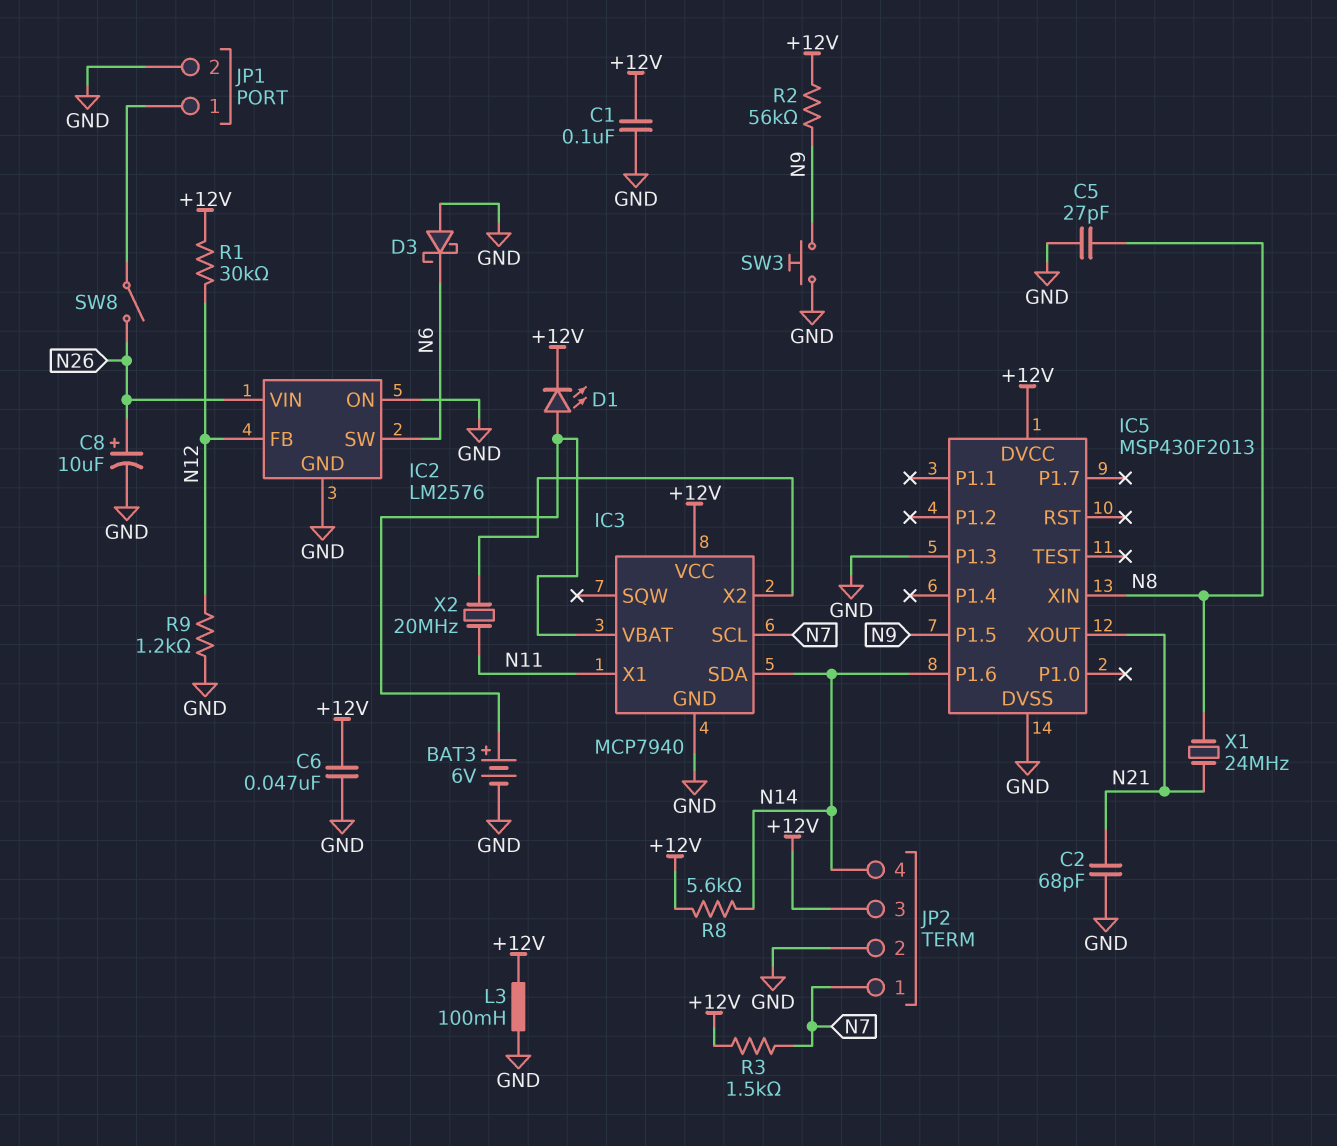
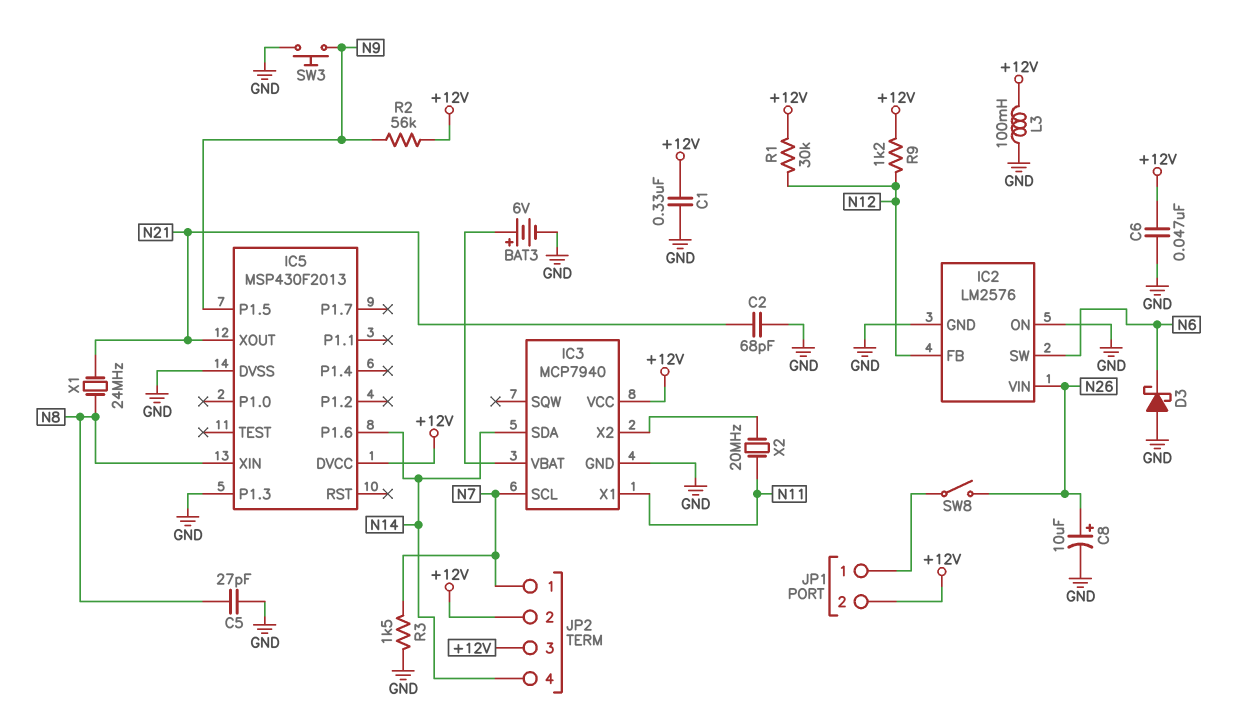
C1: 100nF (+12V, GND) -> 330nF (+12V, GND)
D1: LED (A IC3/VBAT, K +12V) -> none
JP1 pin 2: GND -> +12V
JP2 pin 2: GND -> +12V
R3: 1.5k (+12V, N7) -> 1.5k (GND, N7)
R8: 5.6k (+12V, N14) -> none
R9: 1.2k (GND, N12) -> 1.2k (+12V, N12)

